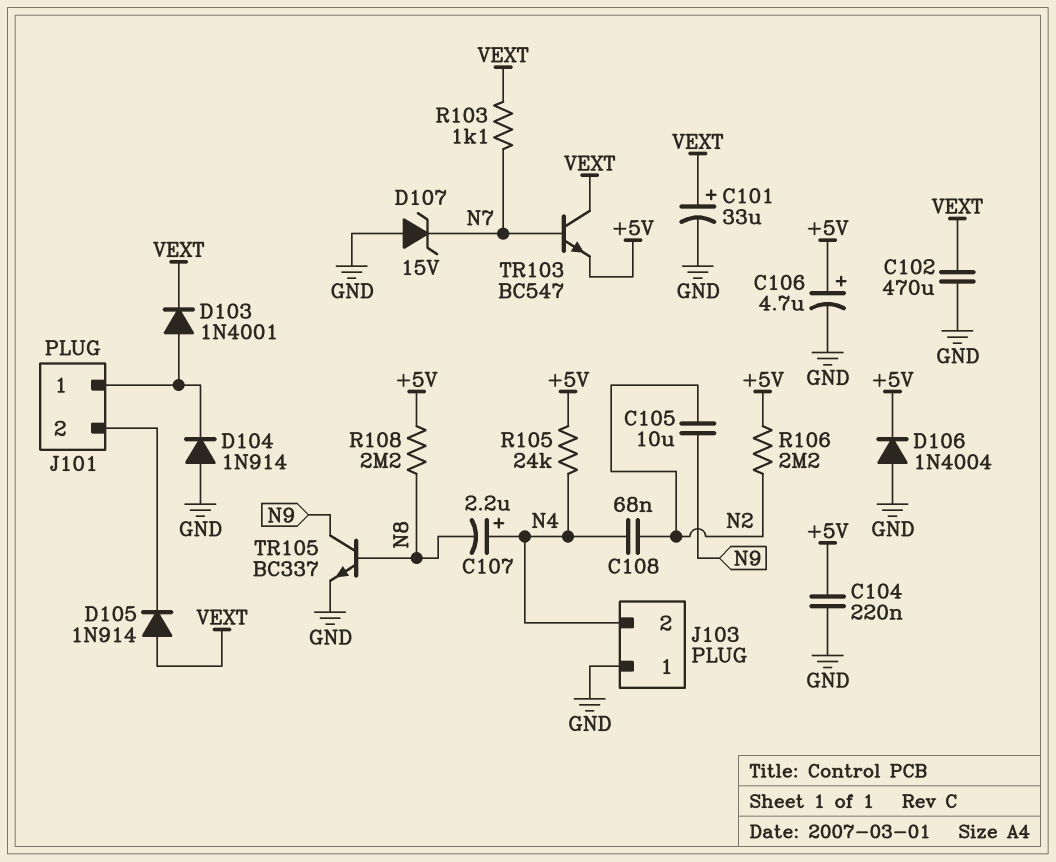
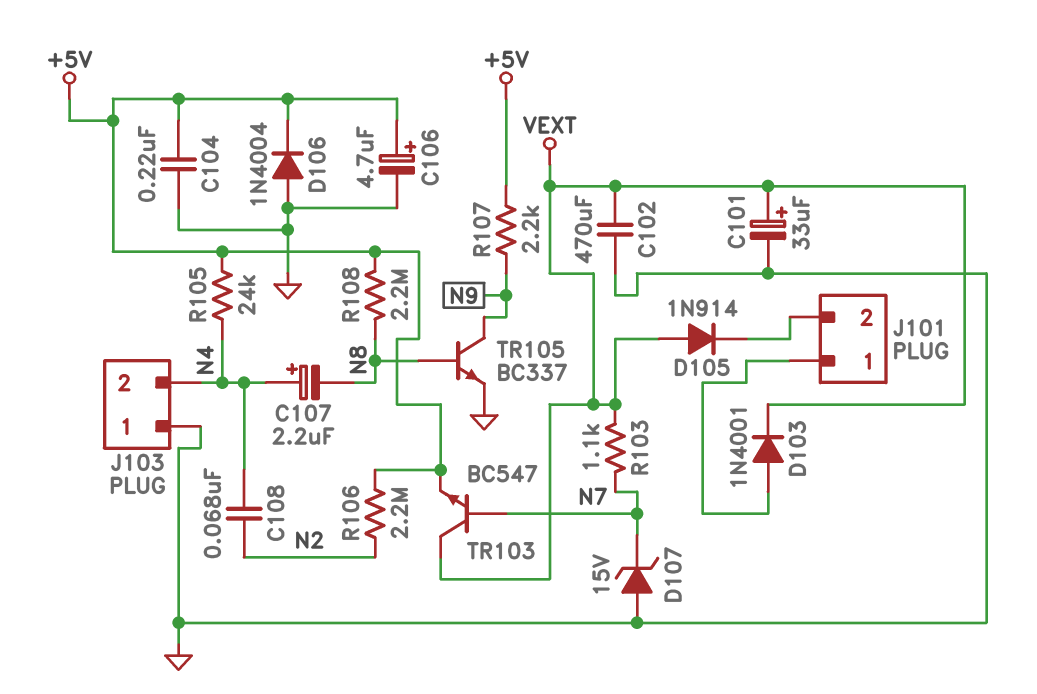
C105: 10uF (N2, N9) -> none
D104: diode 1N914 (A GND, K J101/1) -> none
R107: none -> 2.2k (+5V, N9)

